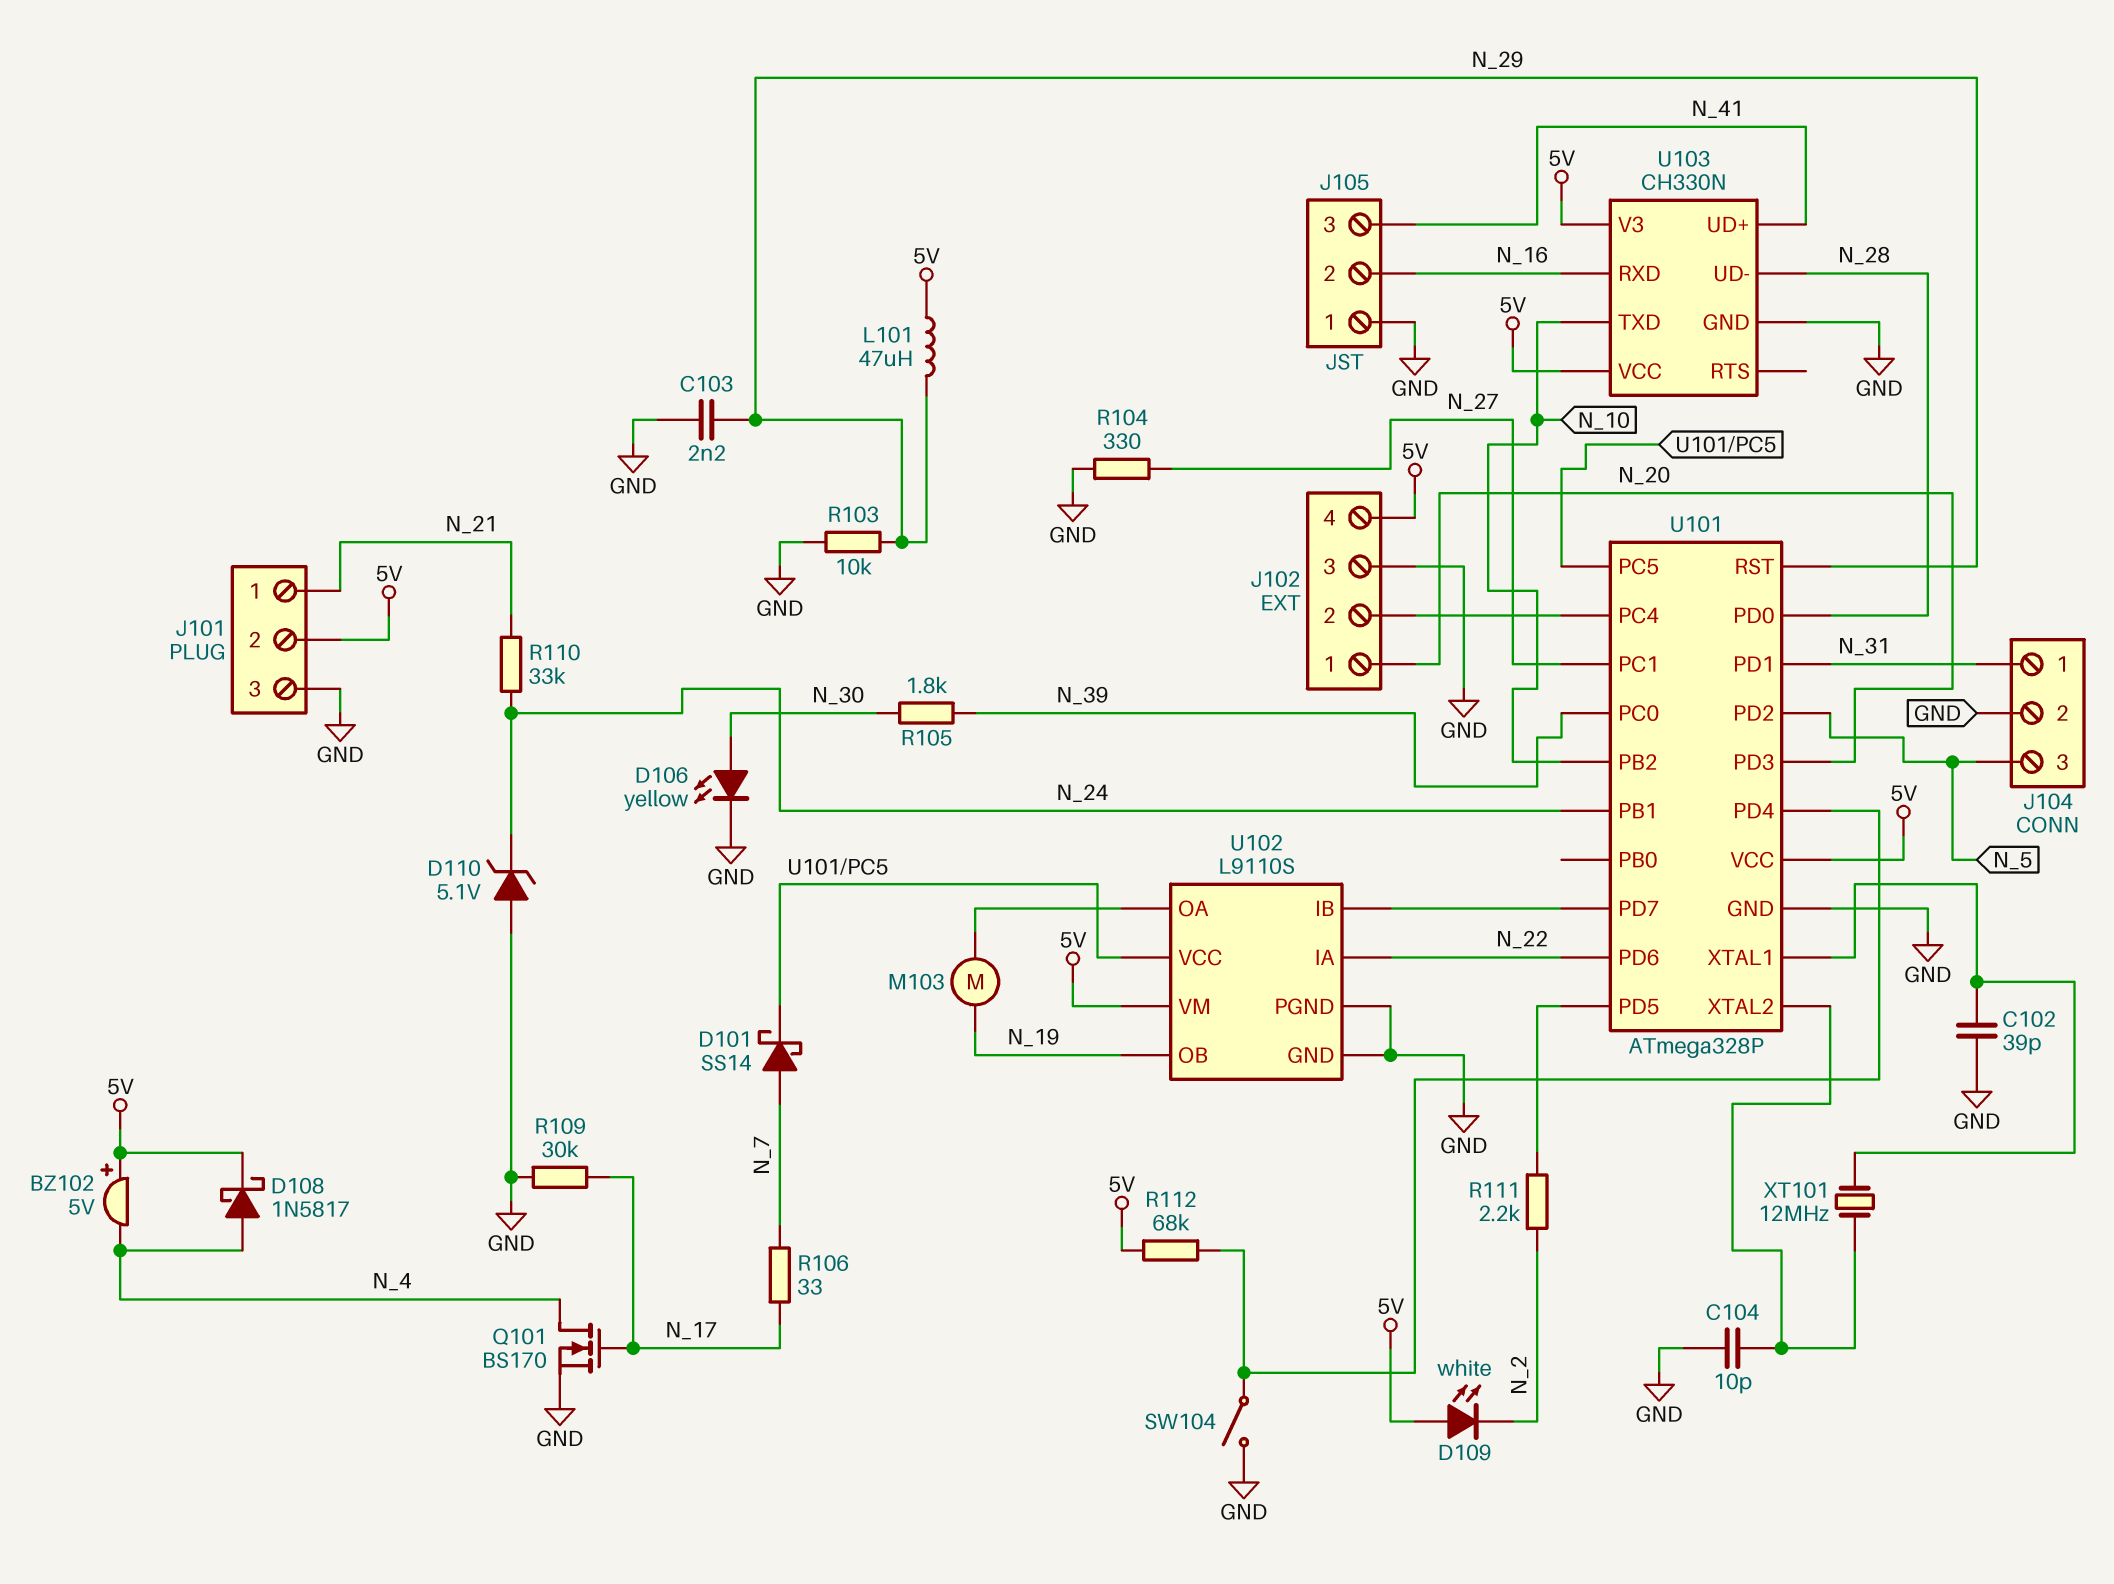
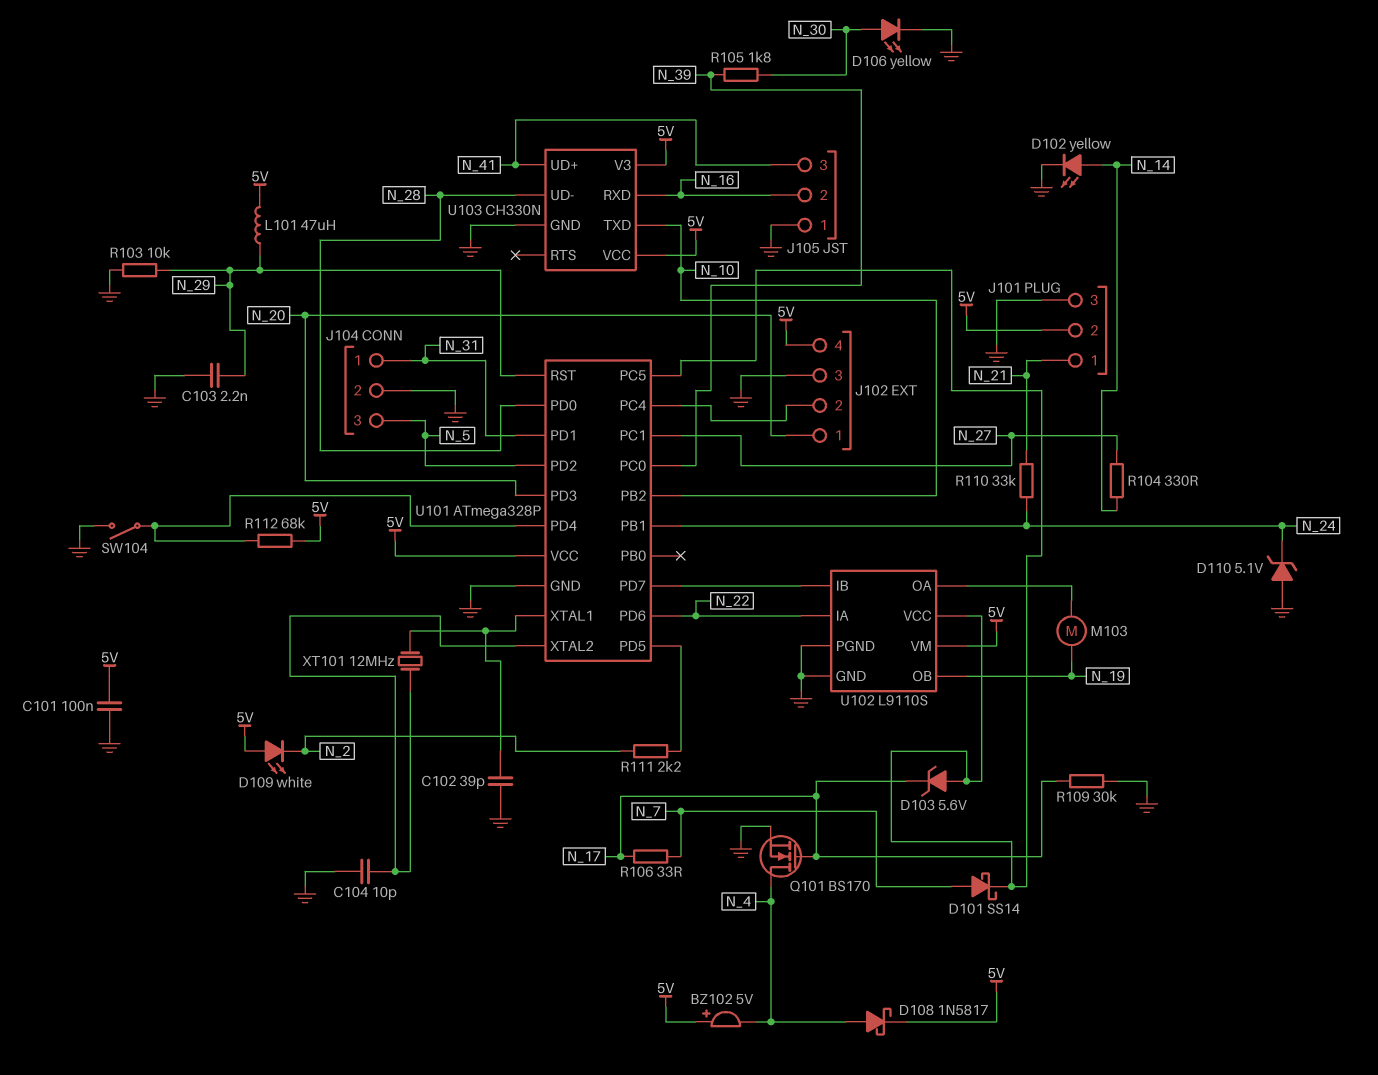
C101: none -> 100nF (5V, GND)
D102: none -> LED yellow (A N_14, K GND)
D103: none -> zener 5.6V (A U101/PC5, K N_17)
R104: 330 (GND, N_27) -> 330 (N_14, N_27)

